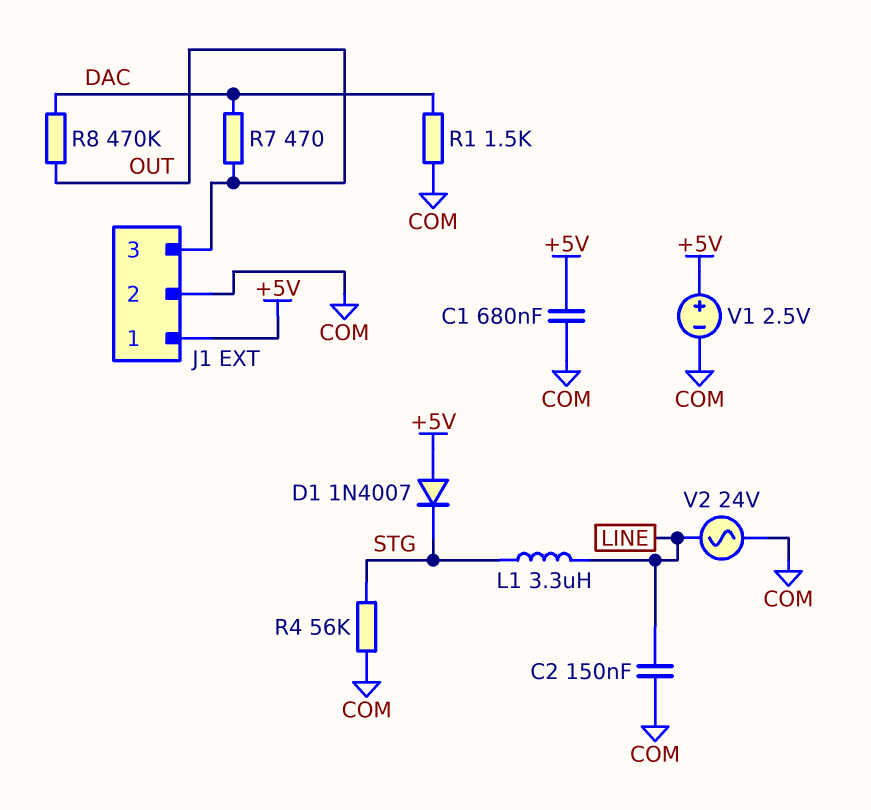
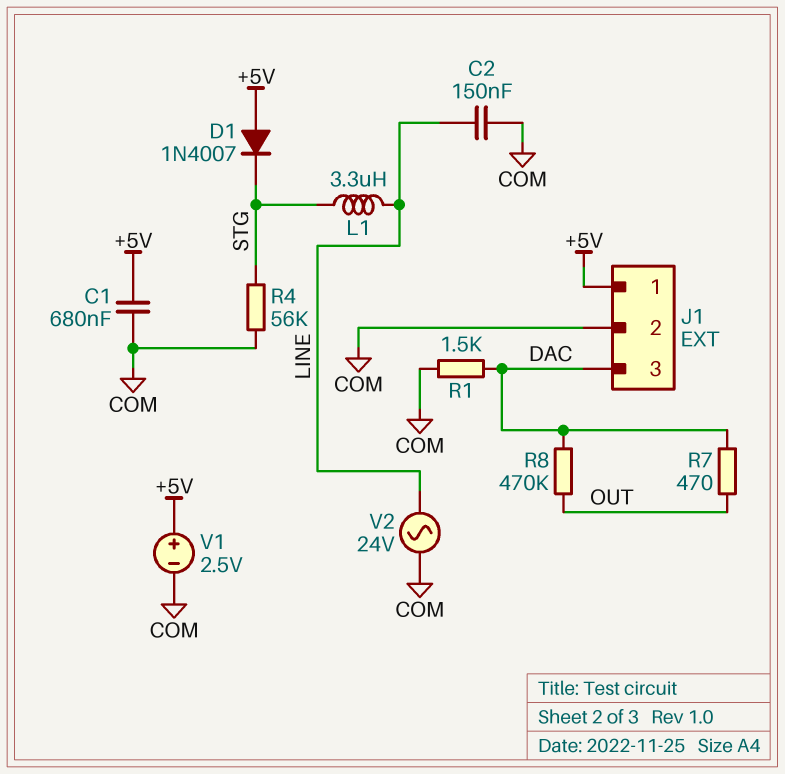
J1 pin 3: OUT -> DAC

